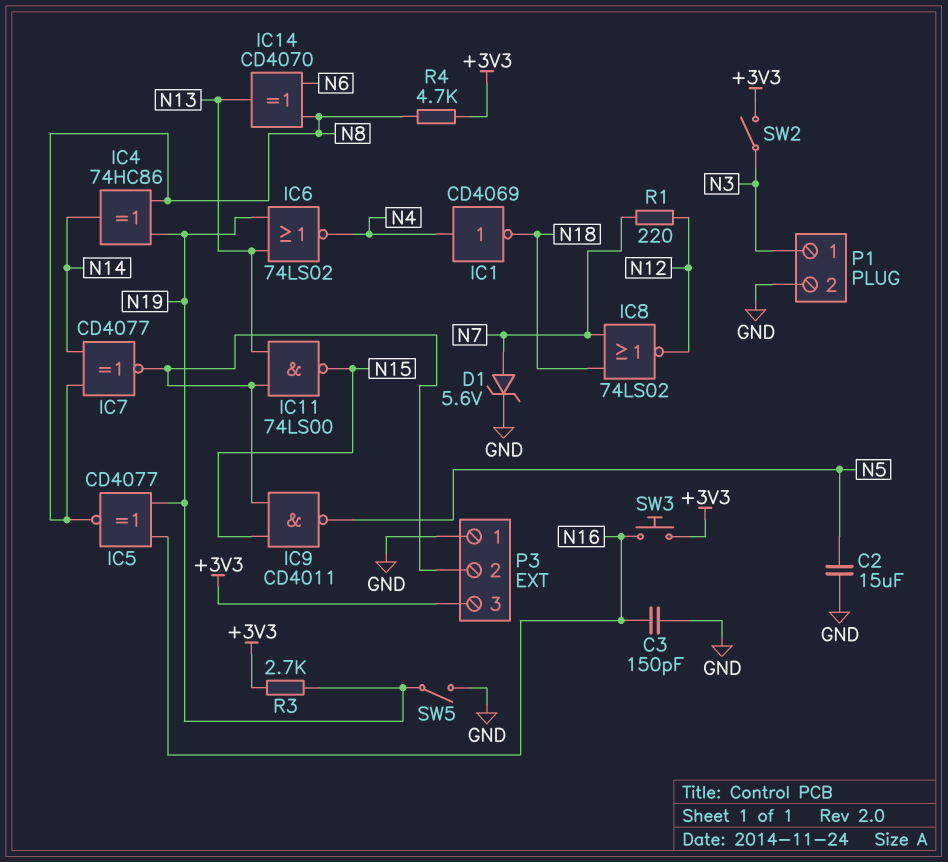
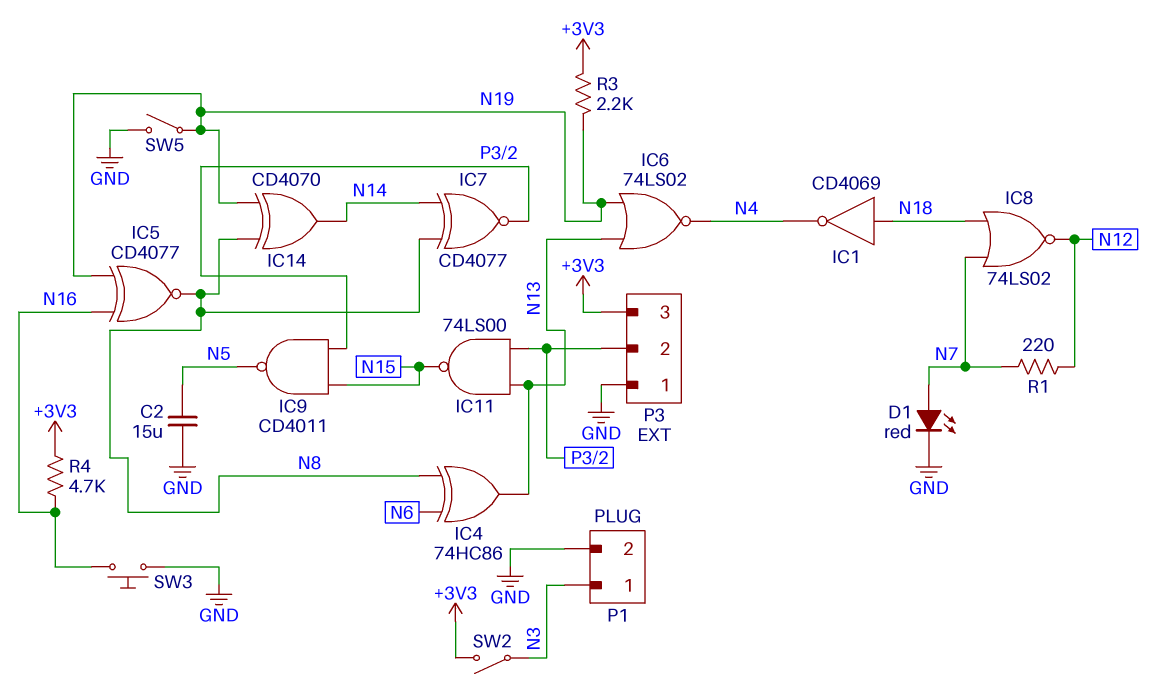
C3: 150pF (GND, N16) -> none
D1: zener 5.6V (A N7, K GND) -> LED red (A N7, K GND)
IC1: NOT CD4069 (in N4, out N18) -> NOT CD4069 (in N18, out N4)
IC4: XOR 74HC86 (in N8, in N19, out N14) -> XOR 74HC86 (in N6, in N8, out N13)
IC14: XOR CD4070 (in N6, in N8, out N13) -> XOR CD4070 (in N8, in N19, out N14)
R3: 2.7k (+3V3, N19) -> 2.2k (+3V3, N19)
R4: 4.7k (+3V3, N8) -> 4.7k (+3V3, N16)
SW3: button (+3V3, N16) -> button (GND, N16)

